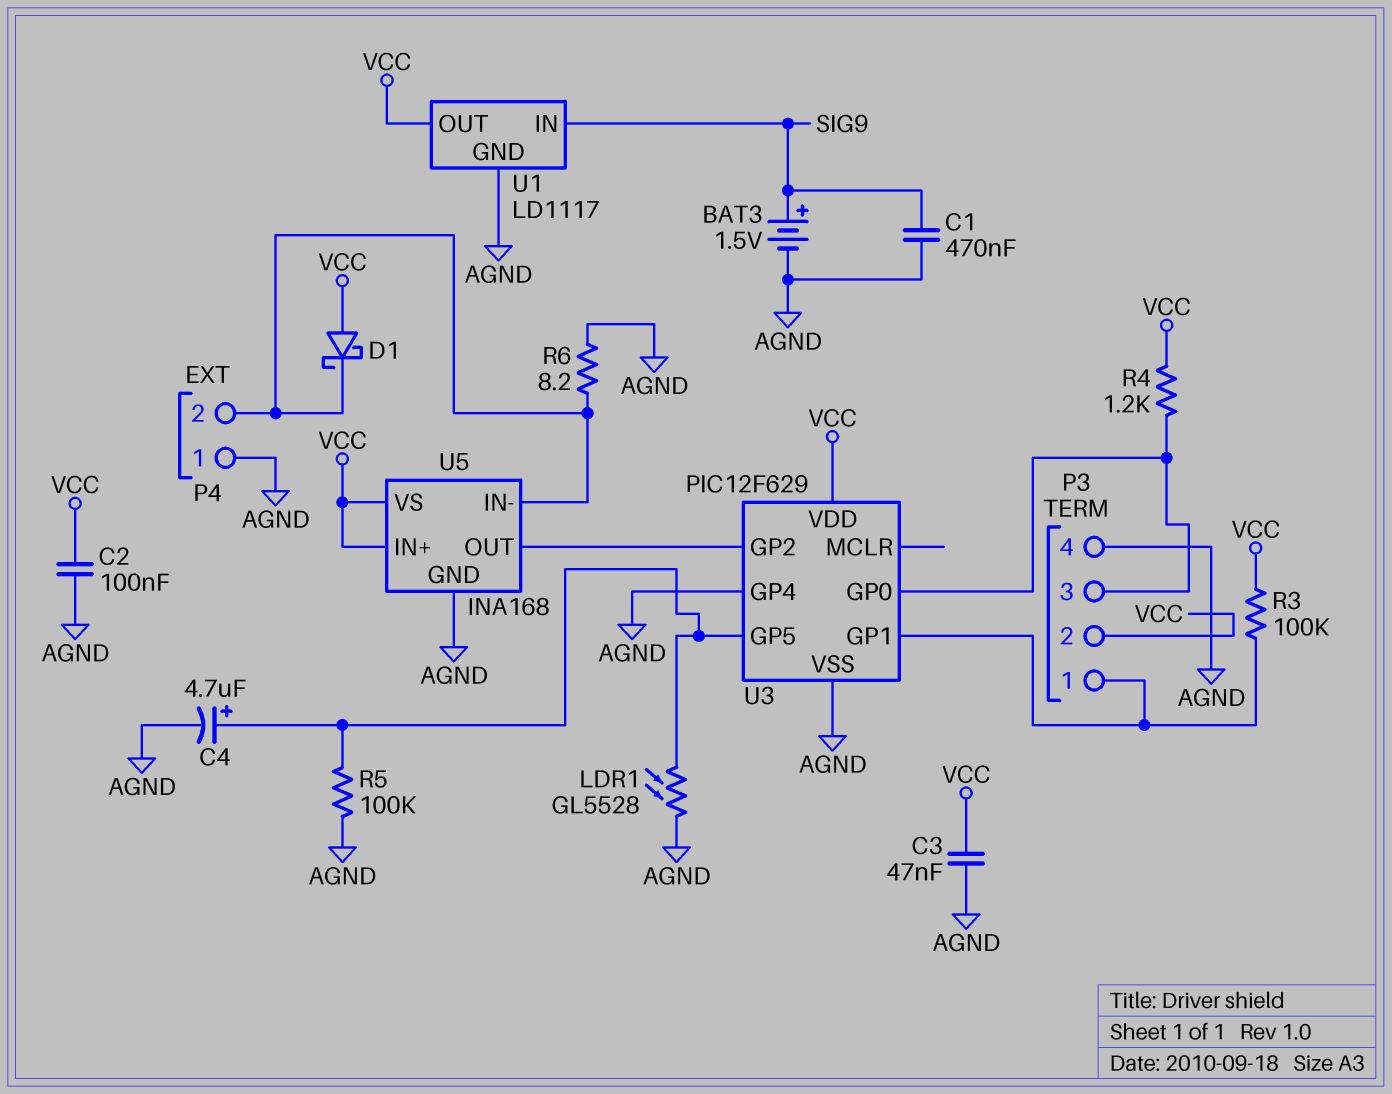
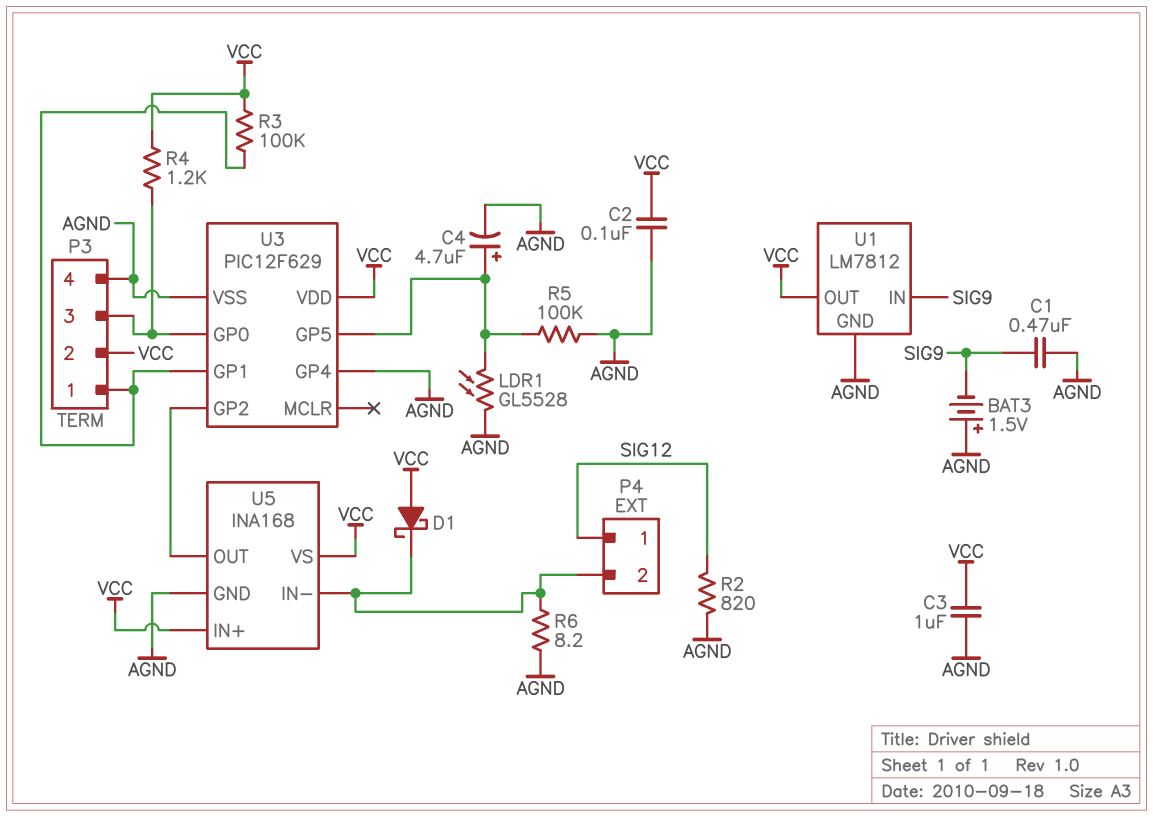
BAT3: 1.5V (plus SIG9, minus AGND) -> 1.5V (plus AGND, minus SIG9)
C3: 47nF (AGND, VCC) -> 1uF (AGND, VCC)
P4 pin 1: AGND -> SIG12
R2: none -> 820 (AGND, SIG12)
U1: LD1117 -> LM7812

